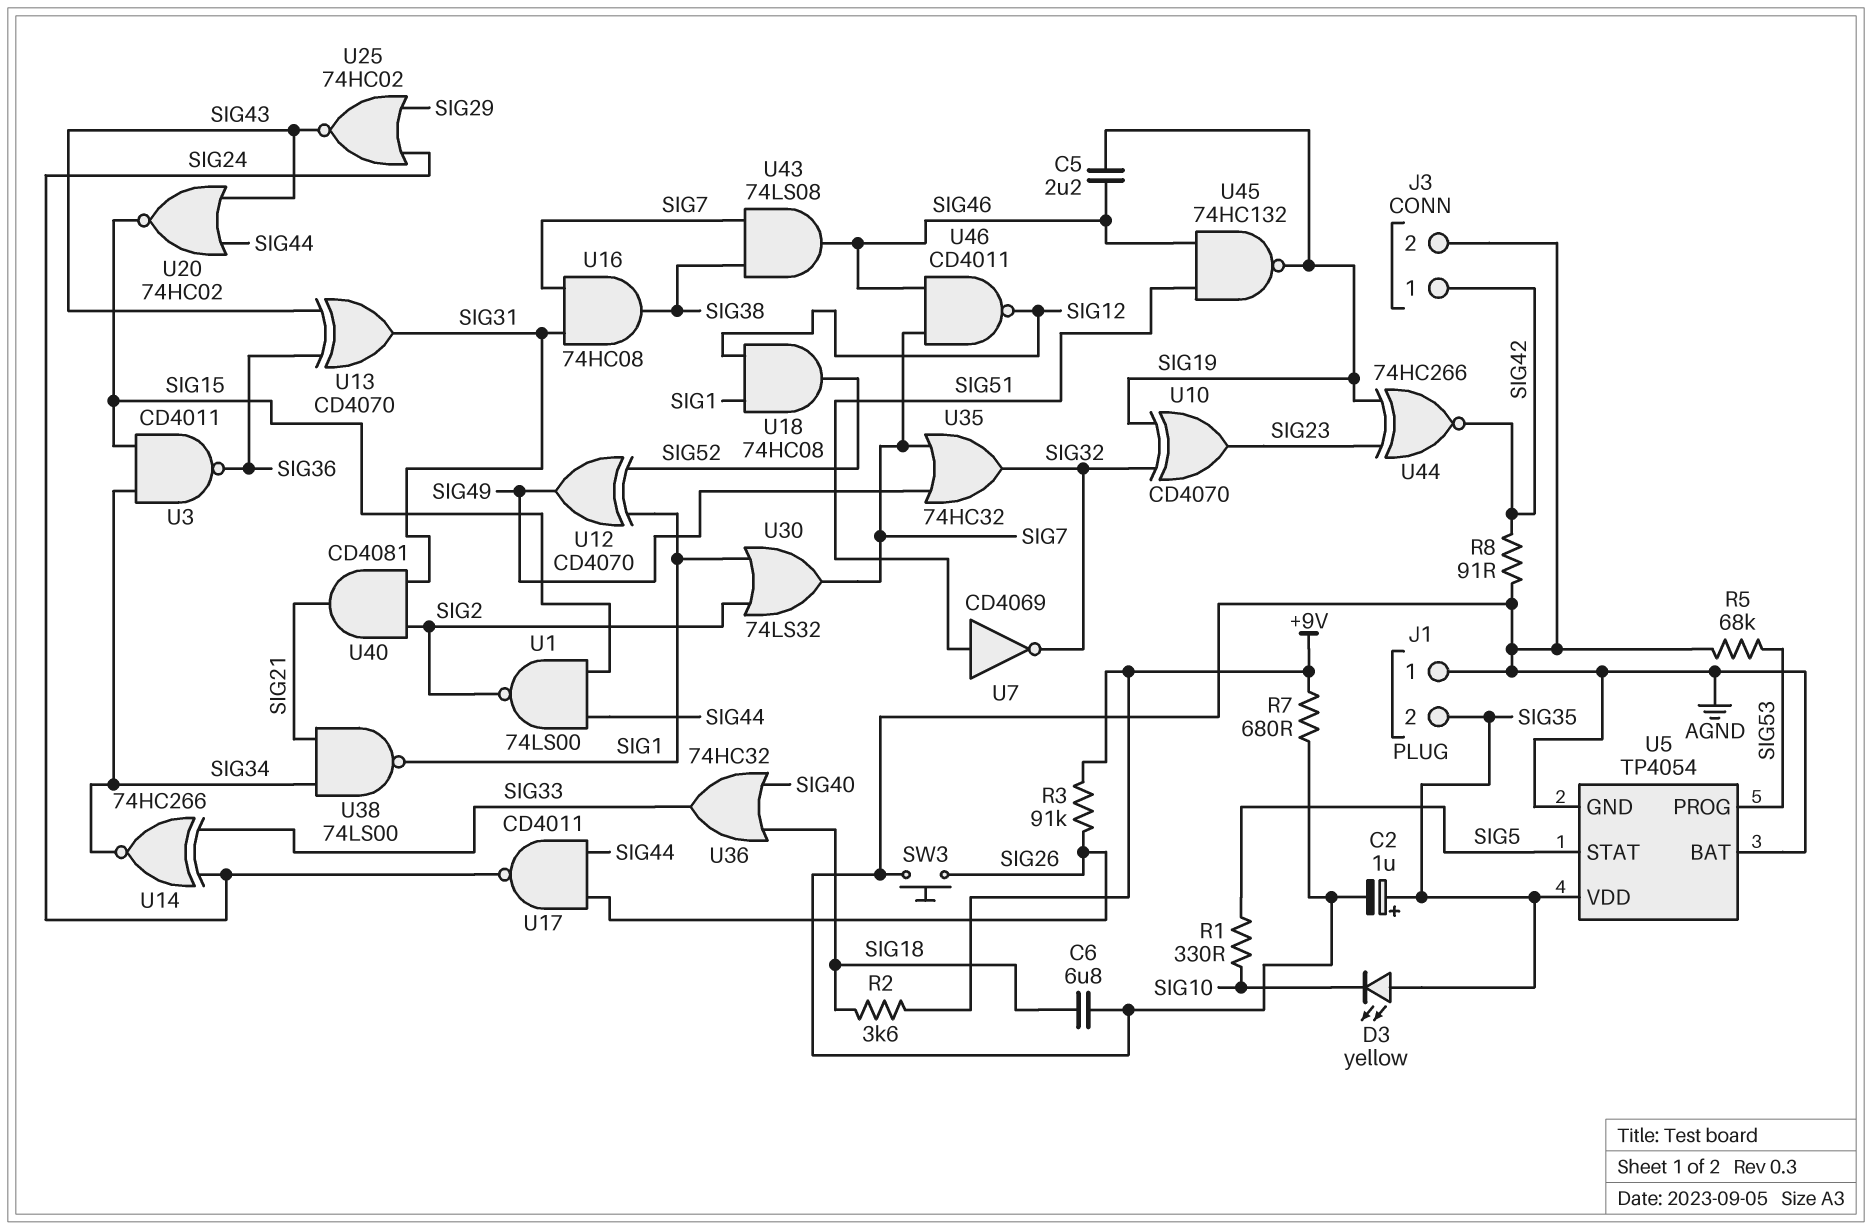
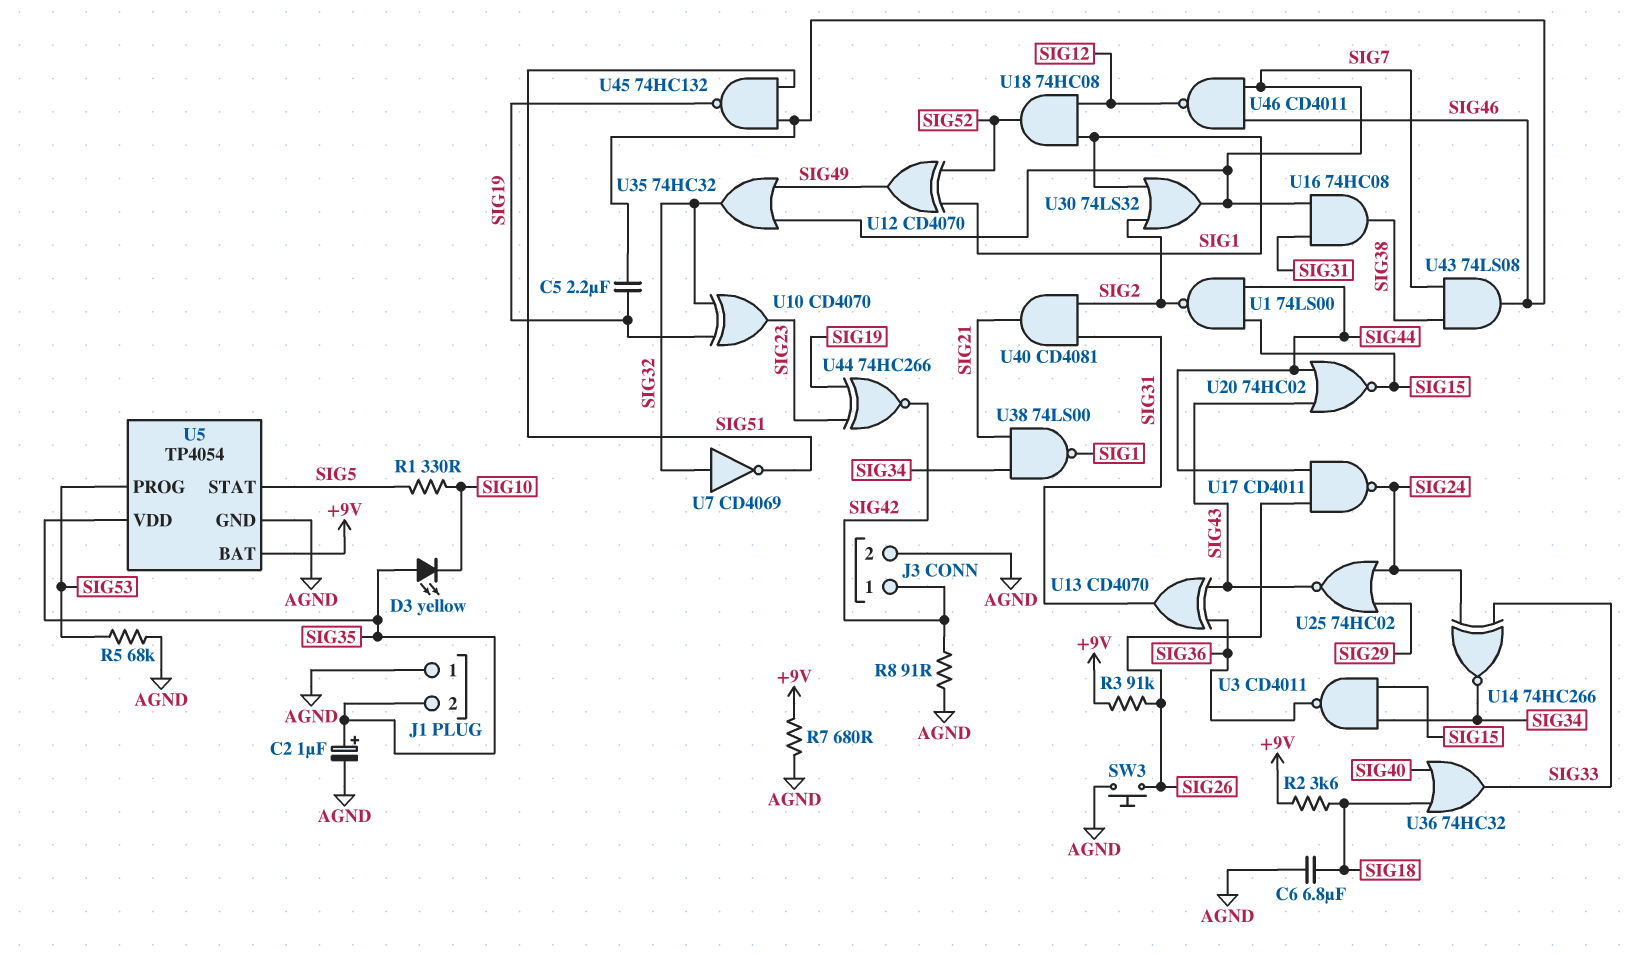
U5 pin BAT: AGND -> +9V
U7: NOT CD4069 (in SIG51, out SIG32) -> NOT CD4069 (in SIG32, out SIG51)

